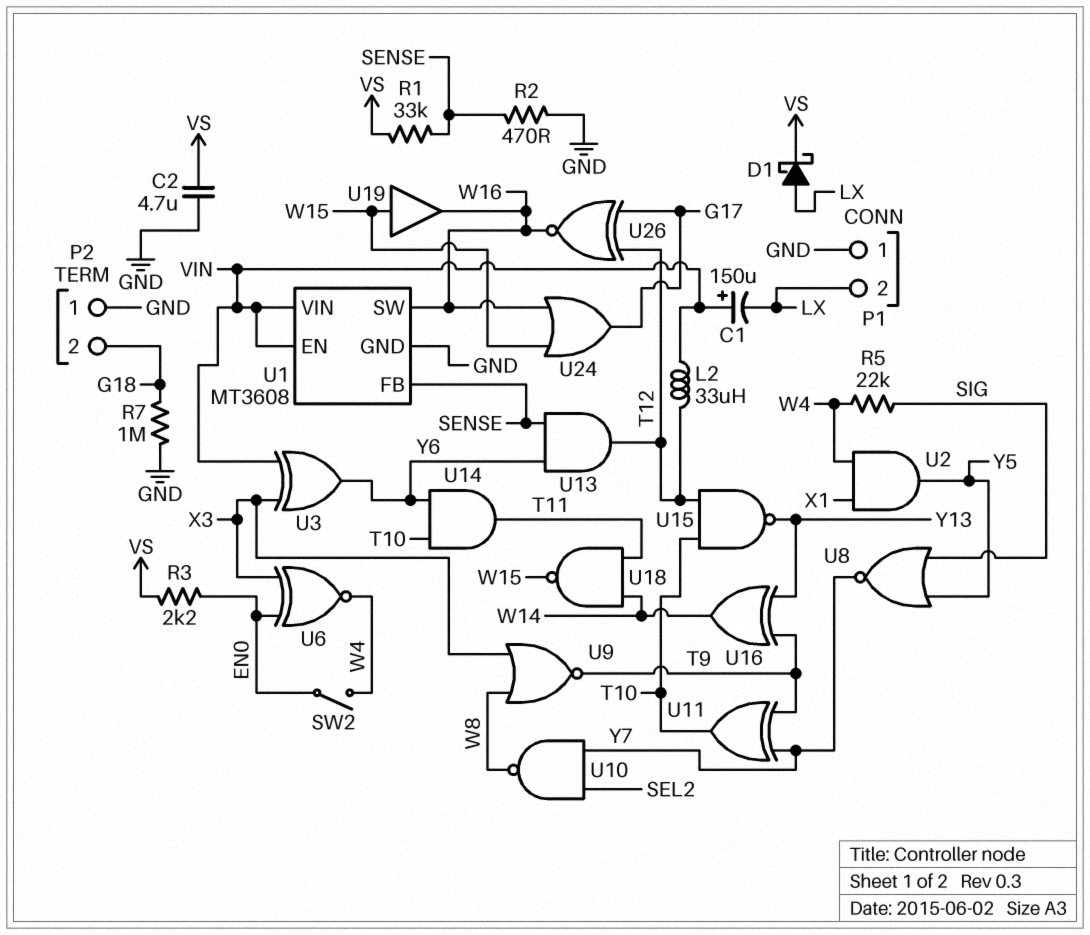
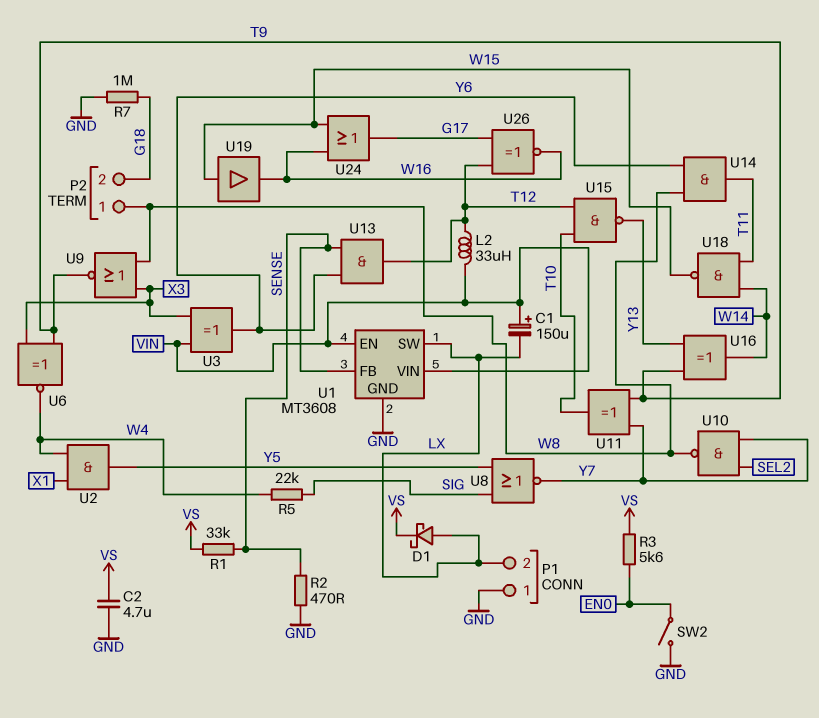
P2 pin 1: GND -> W8
R3: 2.2k (EN0, VS) -> 5.6k (EN0, VS)
SW2: switch (EN0, W4) -> switch (EN0, GND)
U1 pin SW: W16 -> LX
U6: XNOR (in EN0, in X3, out W4) -> XNOR (in T9, in X3, out W4)
U14: AND (in T10, in Y6, out T11) -> AND (in W8, in Y6, out T11)

